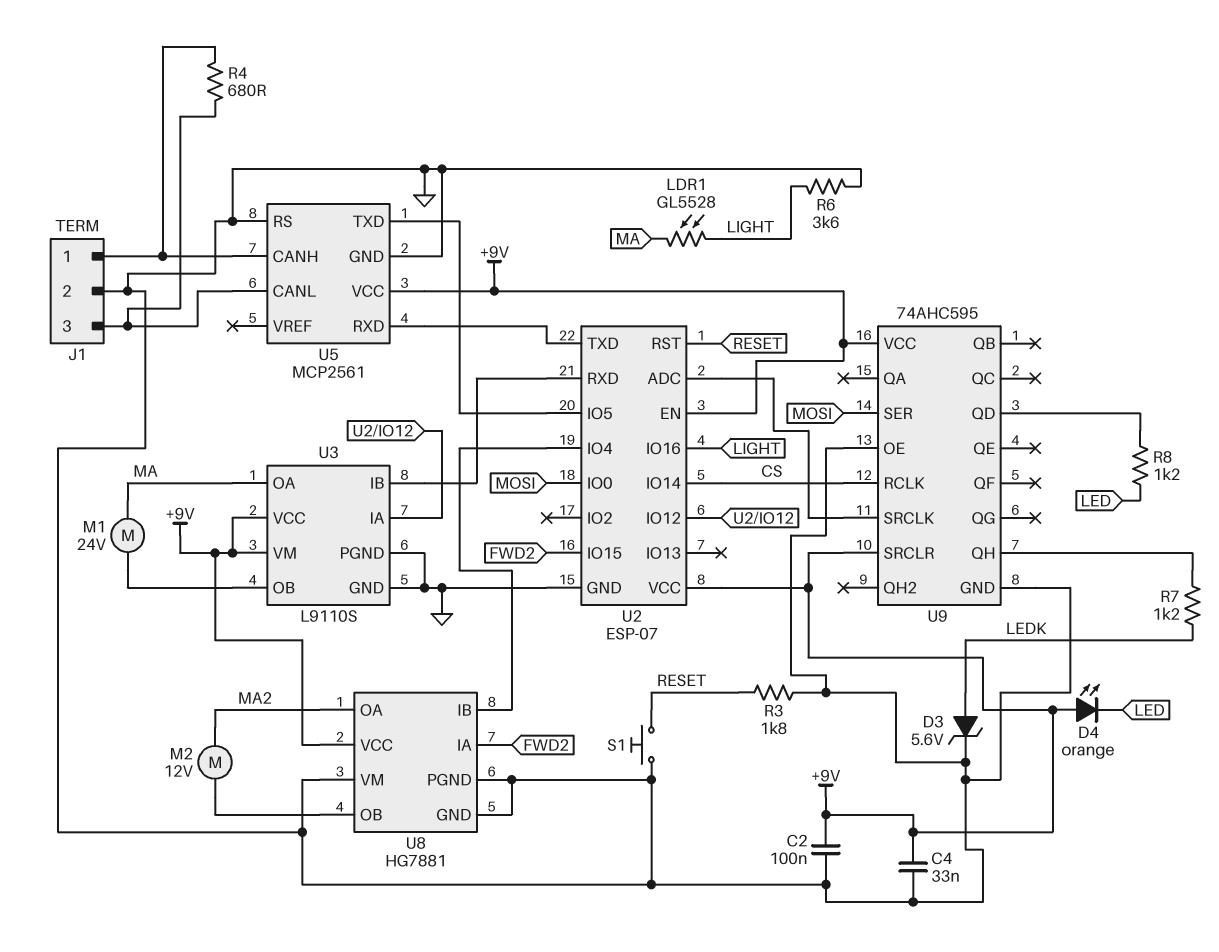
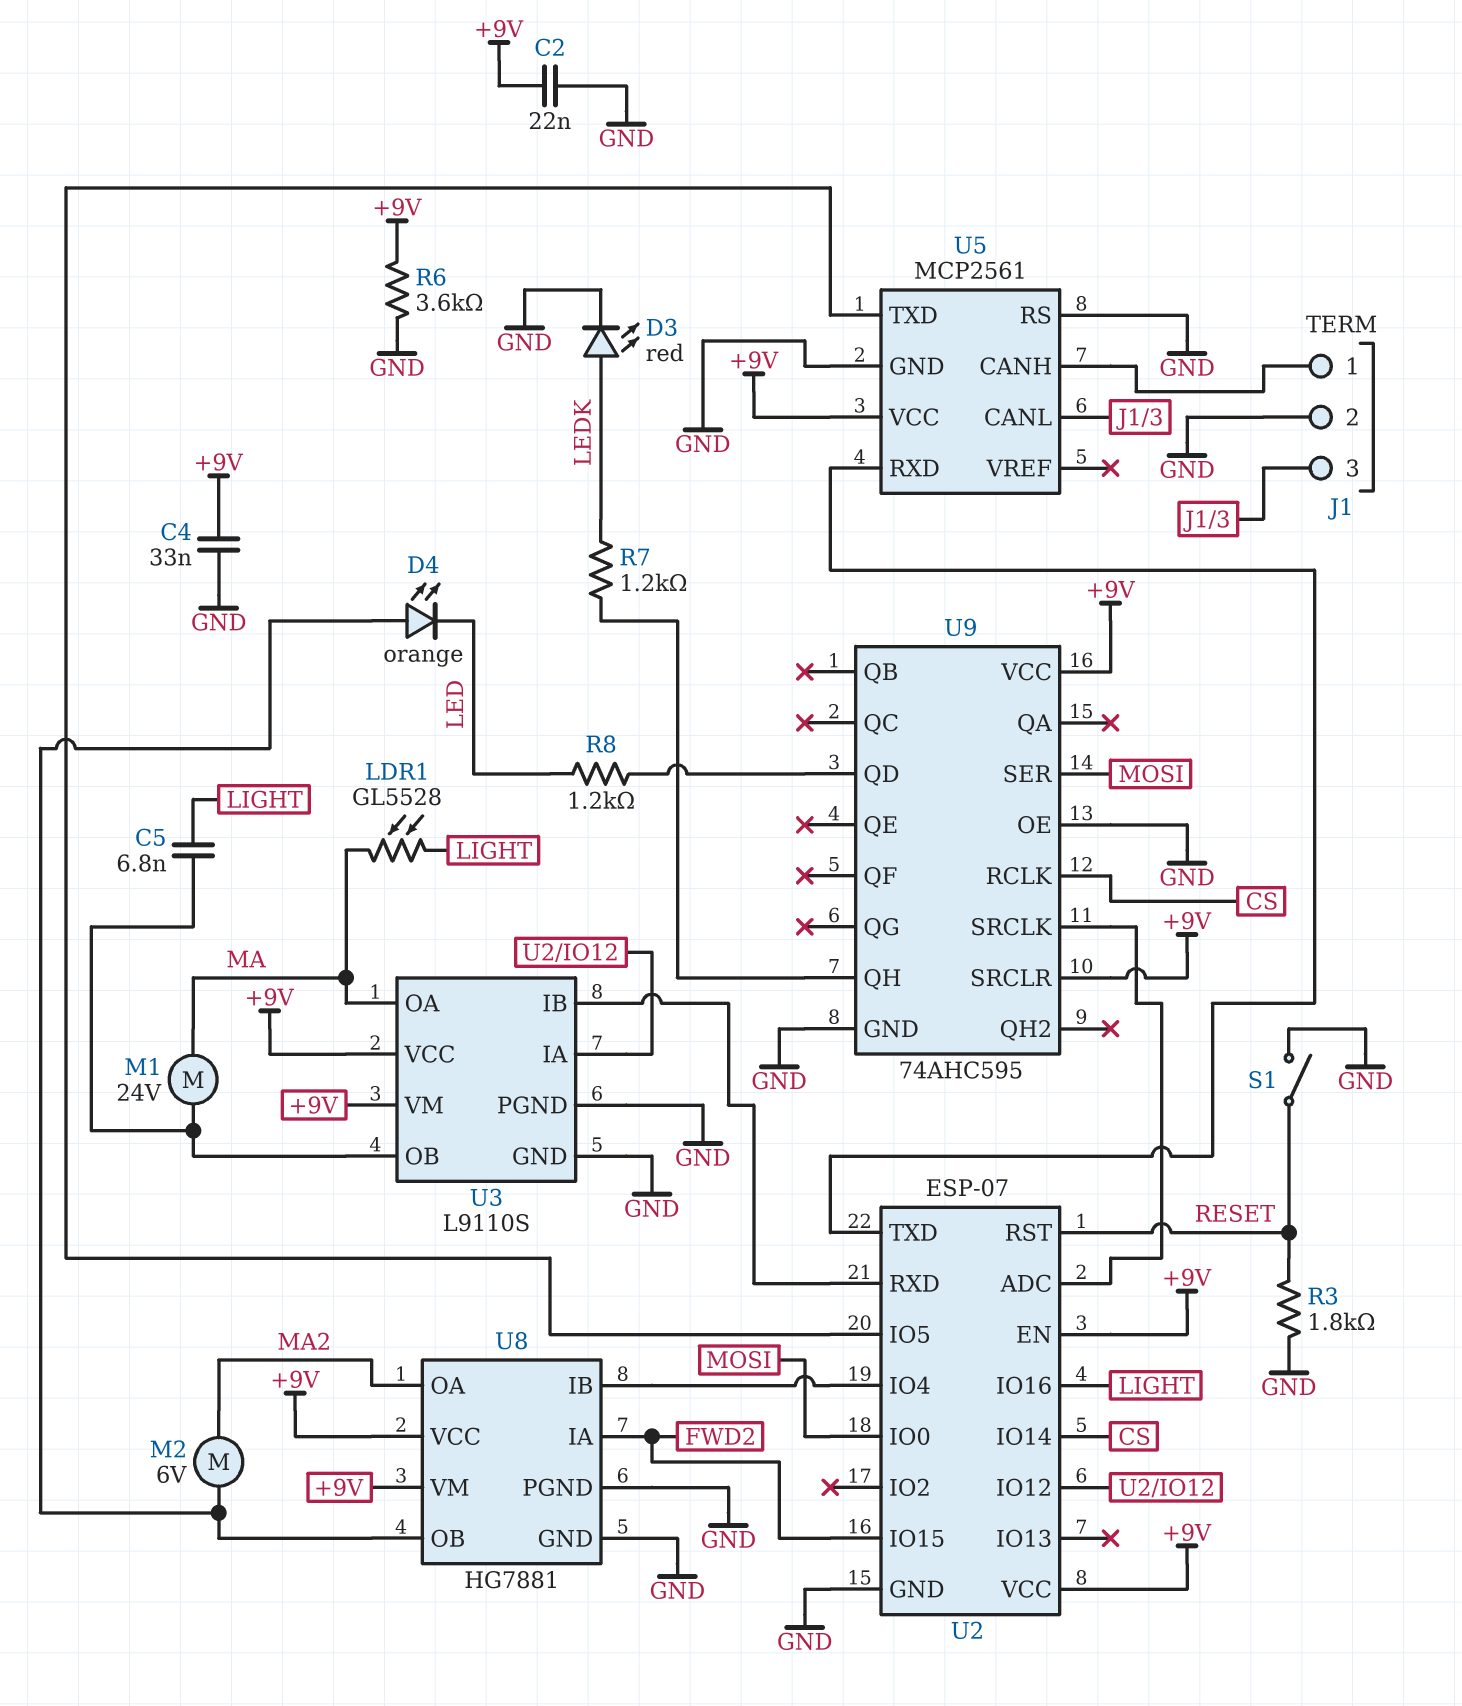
C2: 100nF (+9V, GND) -> 22nF (+9V, GND)
C5: none -> 6.8nF (LIGHT, U3/OB)
D3: zener 5.6V (A LEDK, K GND) -> LED red (A LEDK, K GND)
D4: LED orange (A +9V, K LED) -> LED orange (A U8/OB, K LED)
M2: motor 12V (MA2, U8/OB) -> motor 6V (MA2, U8/OB)
R4: 680 (J1/1, J1/3) -> none
R6: 3.6k (GND, LIGHT) -> 3.6k (+9V, GND)
S1: button (GND, RESET) -> switch (GND, RESET)
U8 pin VM: GND -> +9V

